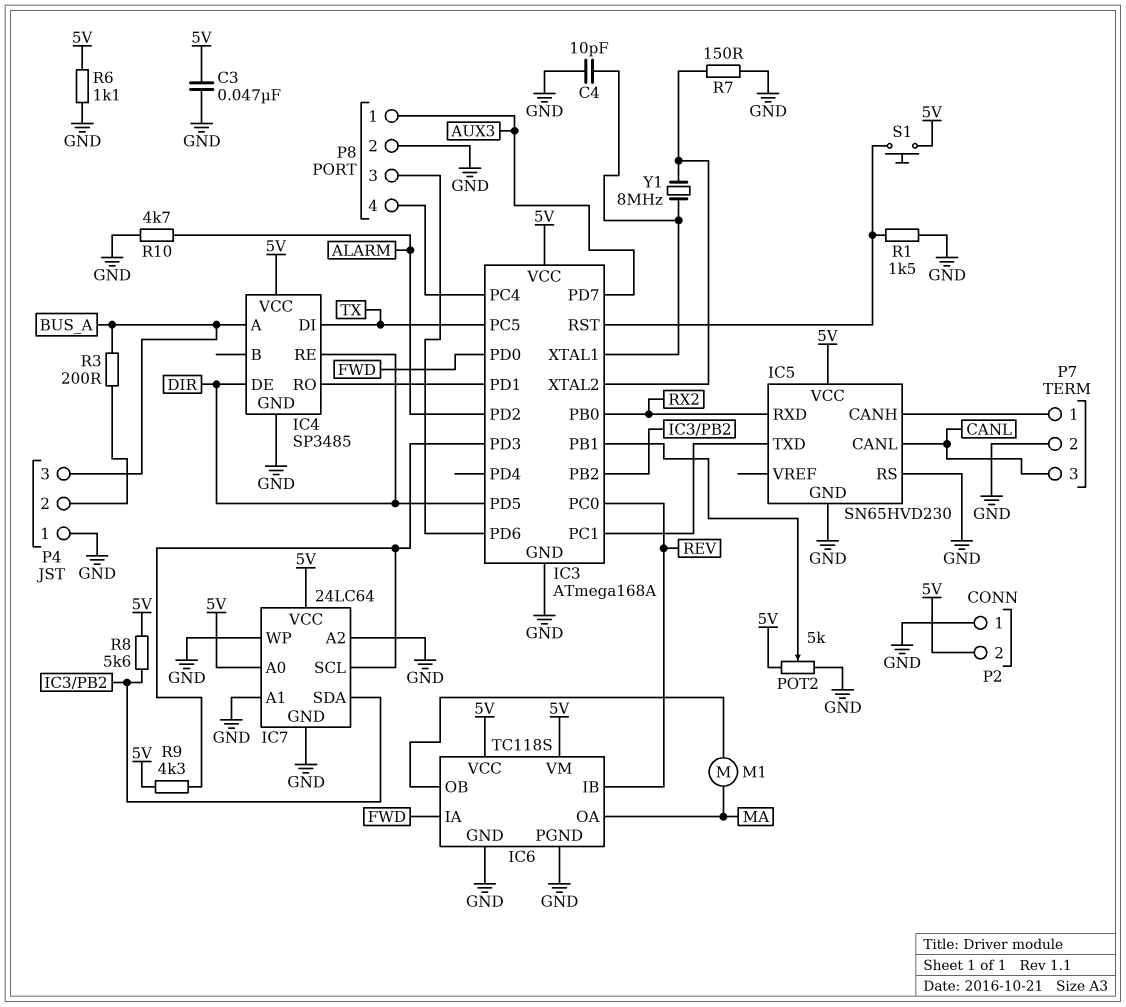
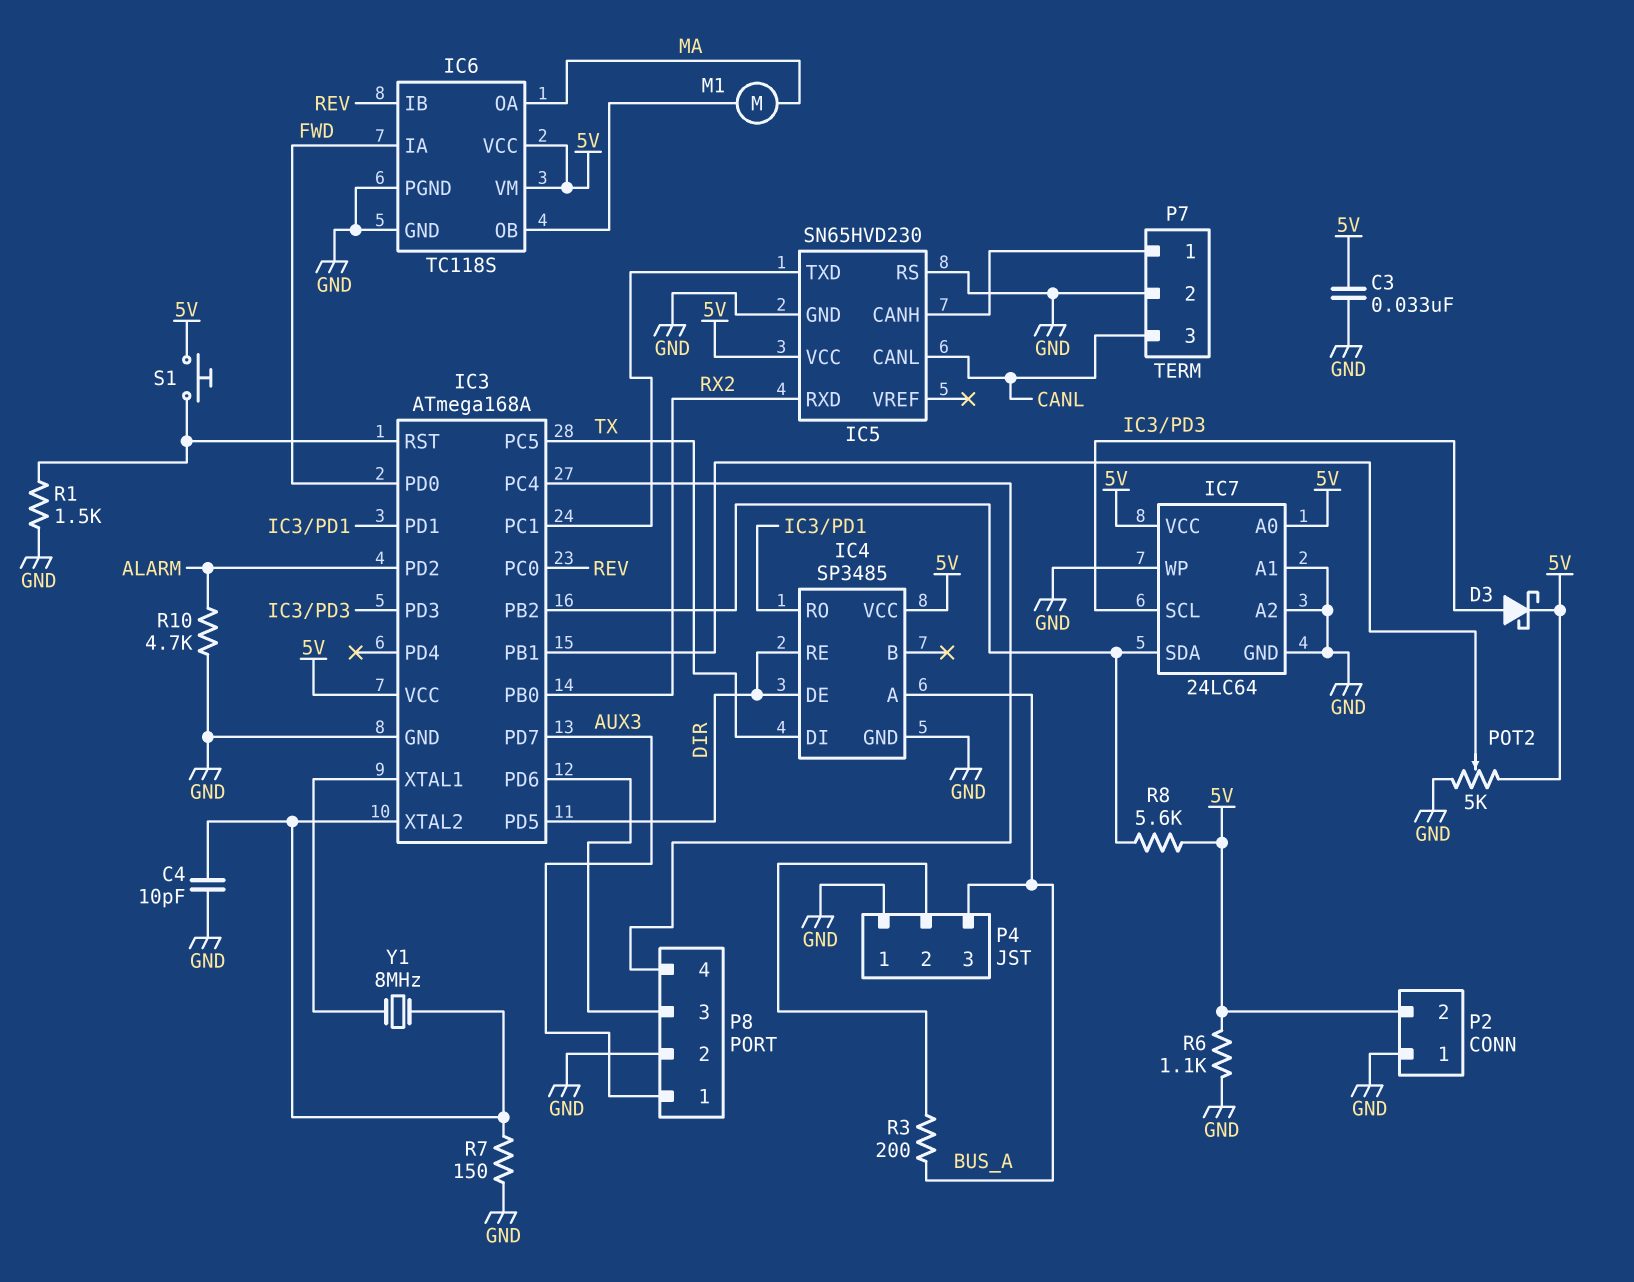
C3: 47nF (5V, GND) -> 33nF (5V, GND)
C4: 10pF (GND, IC3/XTAL1) -> 10pF (GND, IC3/XTAL2)
D3: none -> schottky (A IC3/PD3, K 5V)
R9: 4.3k (5V, IC3/PD3) -> none

